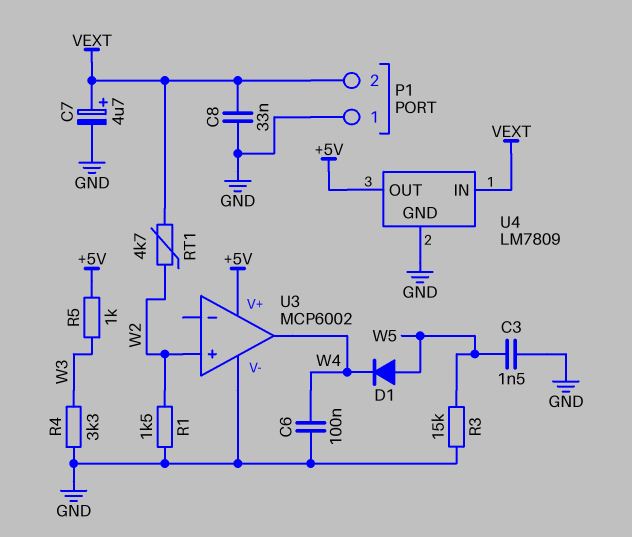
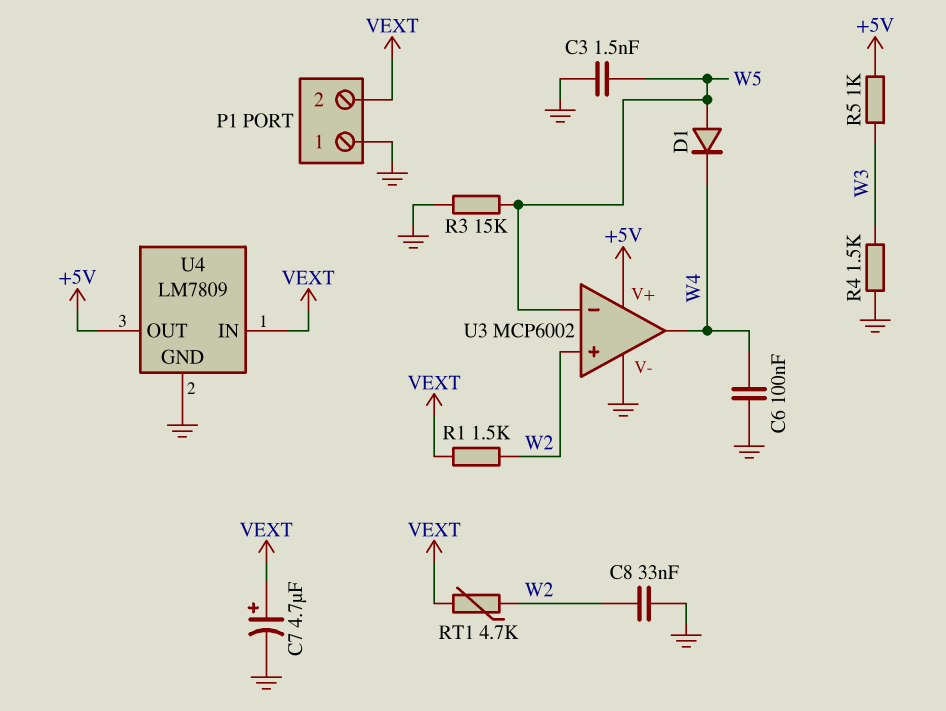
C8: 33nF (GND, VEXT) -> 33nF (GND, W2)
R1: 1.5k (GND, W2) -> 1.5k (VEXT, W2)
R4: 3.3k (GND, W3) -> 1.5k (GND, W3)
U3 pin in-: none -> W5

